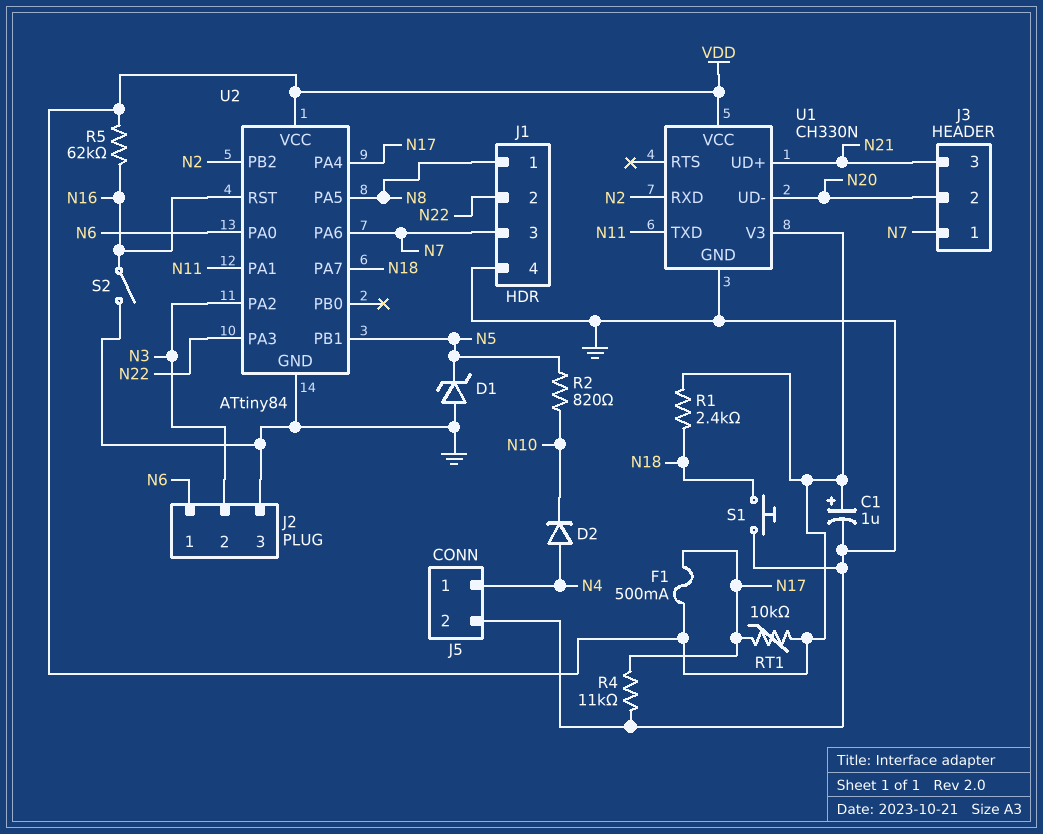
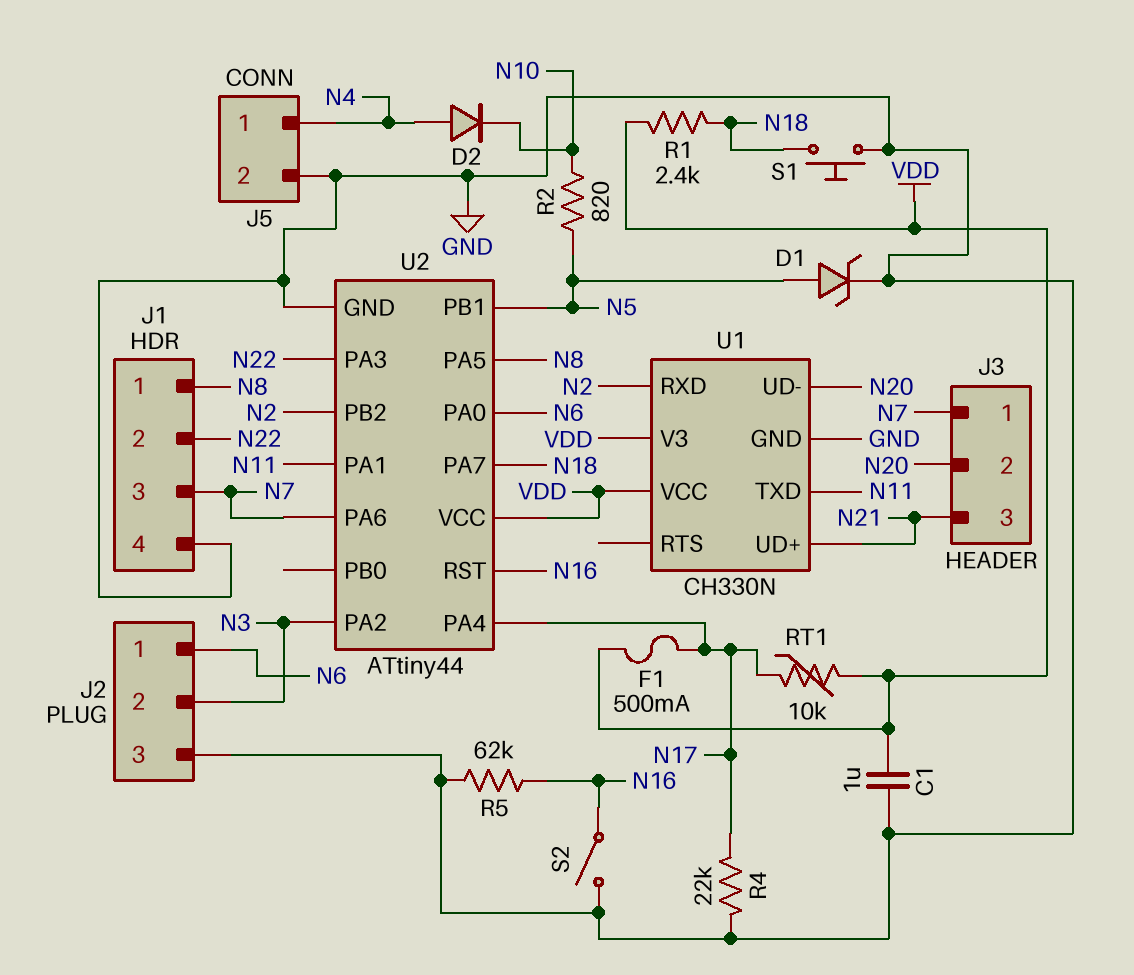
C1: 1uF (plus VDD, minus GND) -> 1uF (GND, VDD)
D1: zener (A GND, K N5) -> zener (A N5, K GND)
R4: 11k (GND, N17) -> 22k (GND, N17)
R5: 62k (N16, VDD) -> 62k (GND, N16)
U2: ATtiny84 -> ATtiny44

